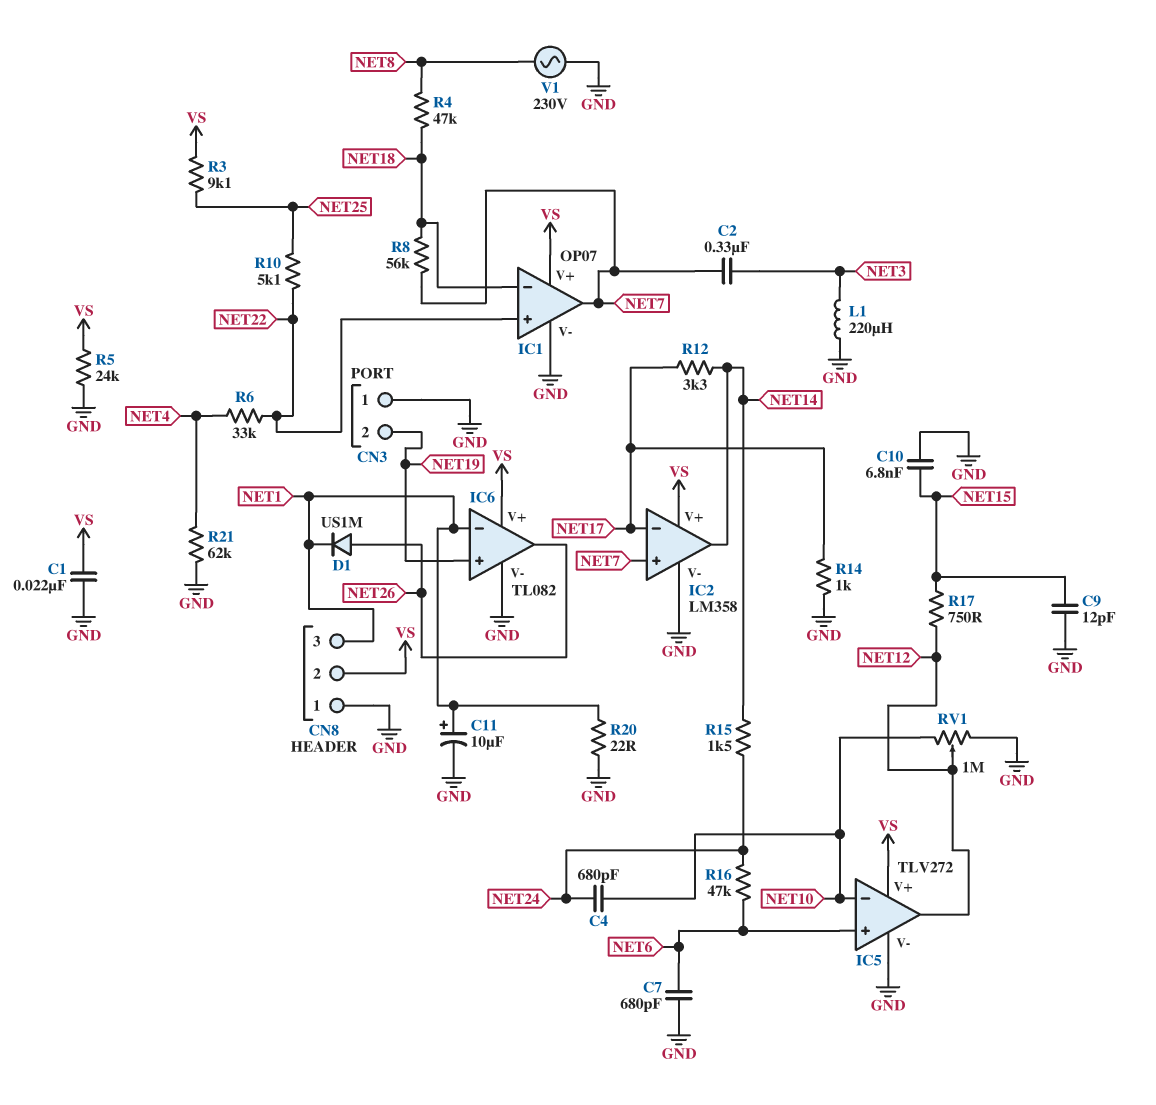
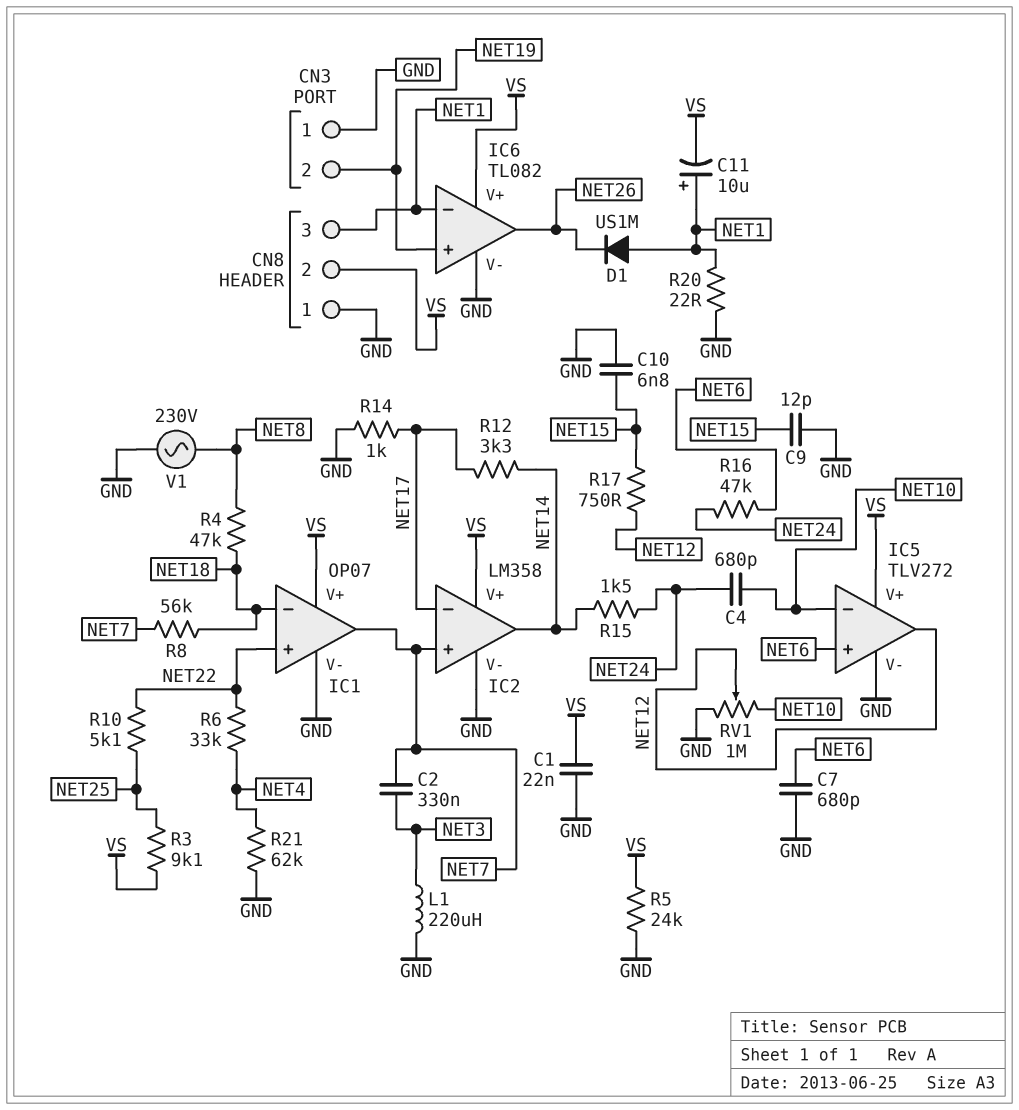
C11: 10uF (plus NET1, minus GND) -> 10uF (plus NET1, minus VS)
D1: diode US1M (A NET26, K NET1) -> diode US1M (A NET1, K NET26)

